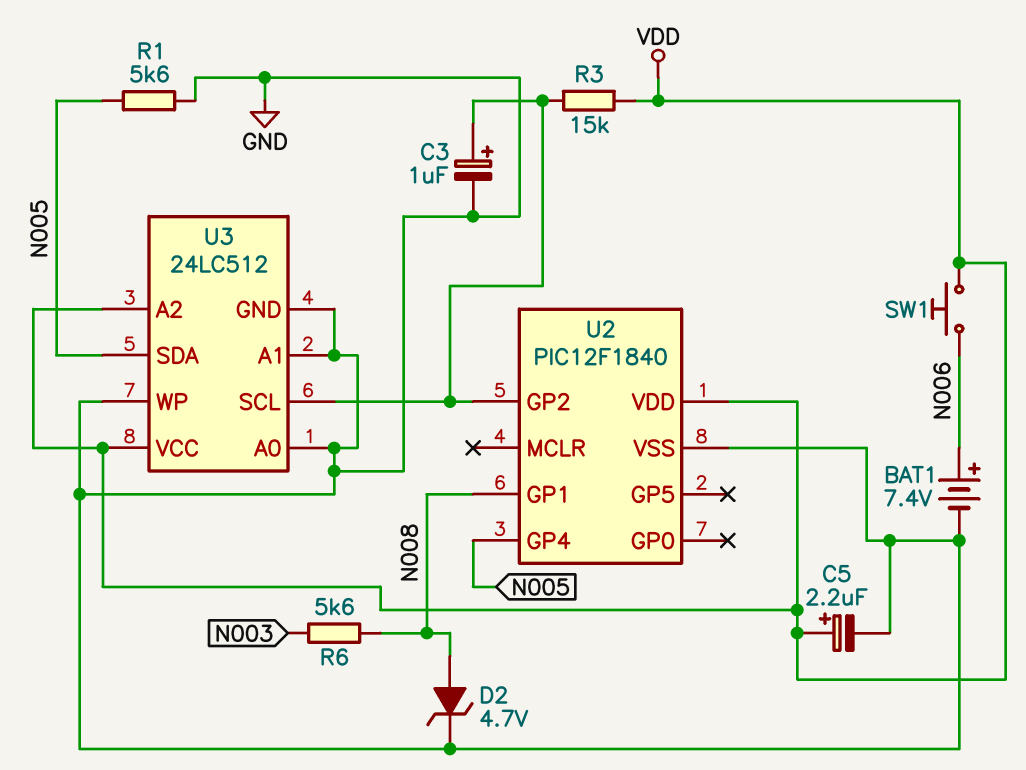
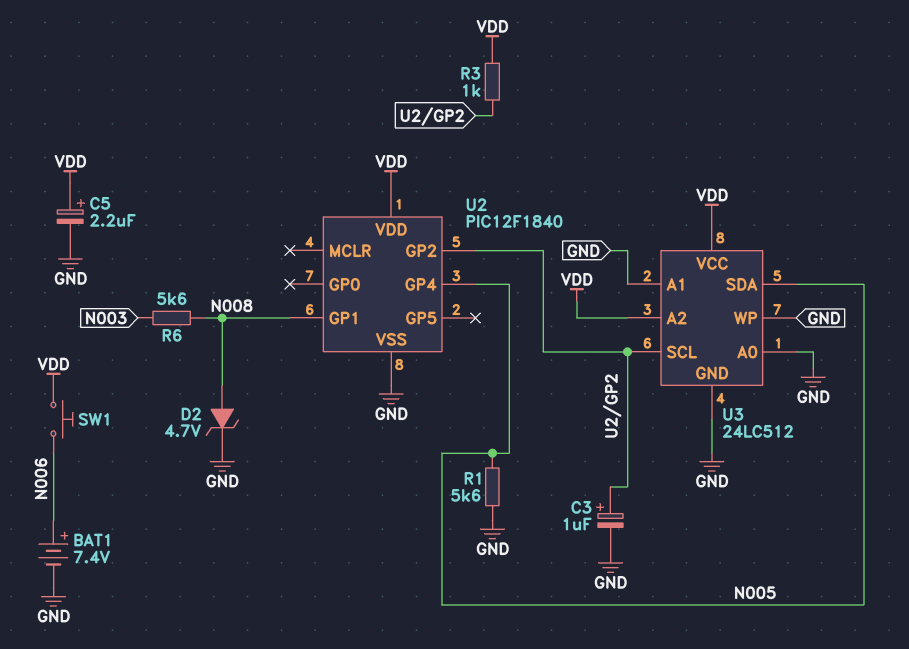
R3: 15k (U2/GP2, VDD) -> 1k (U2/GP2, VDD)

